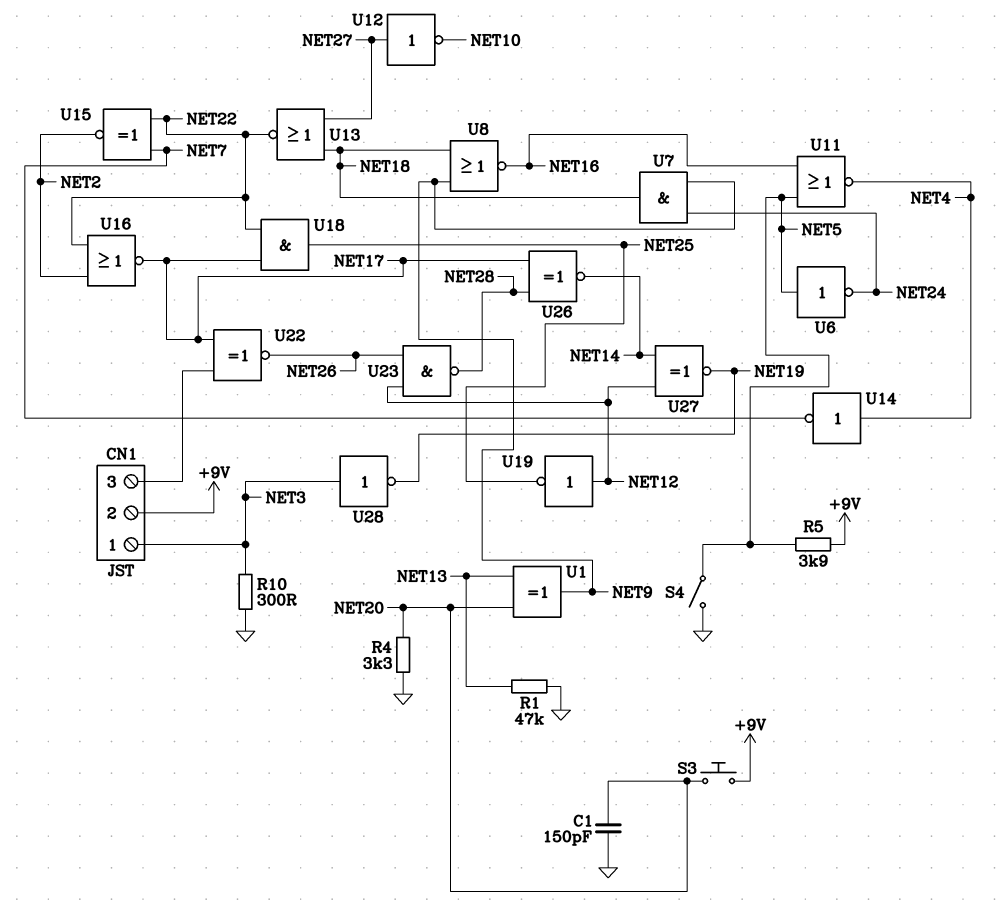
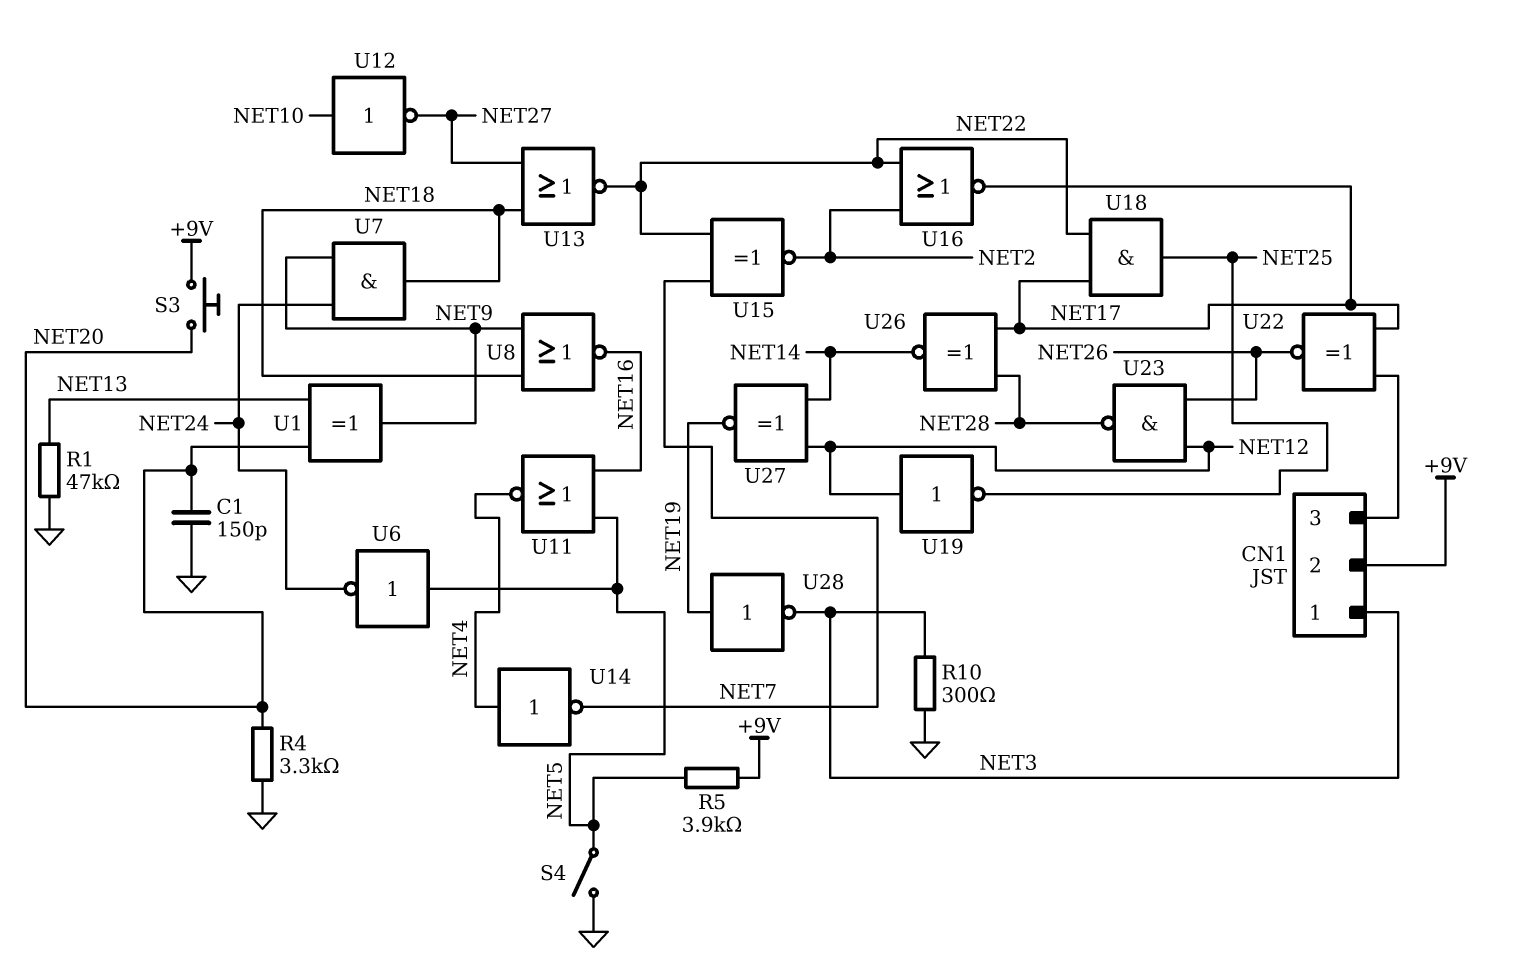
U12: NOT (in NET27, out NET10) -> NOT (in NET10, out NET27)
U28: NOT (in NET3, out NET19) -> NOT (in NET19, out NET3)

